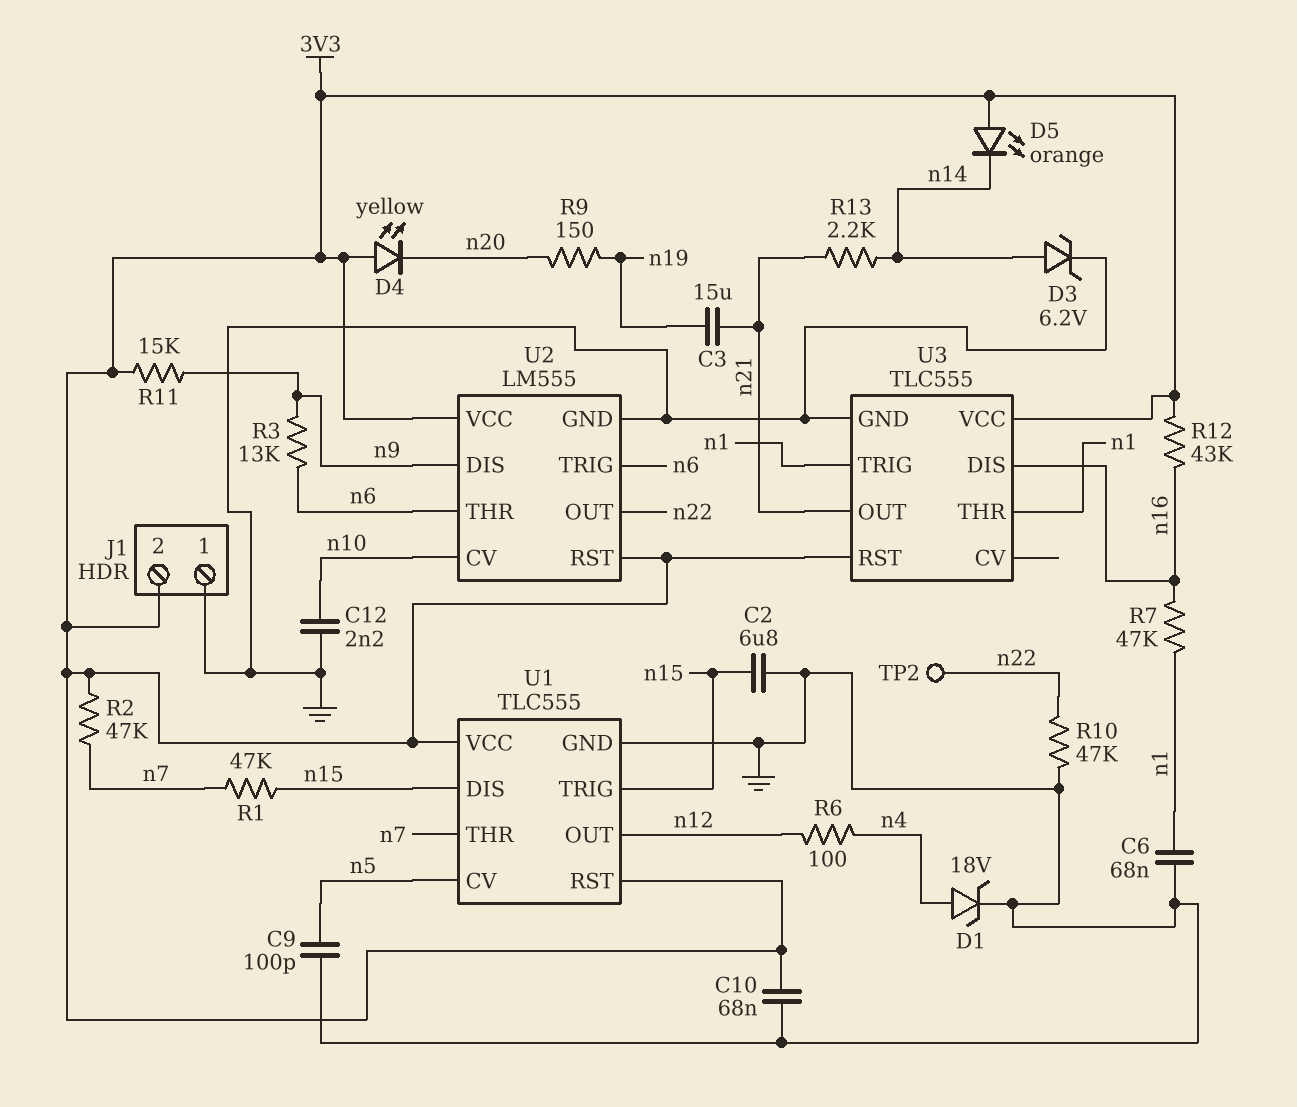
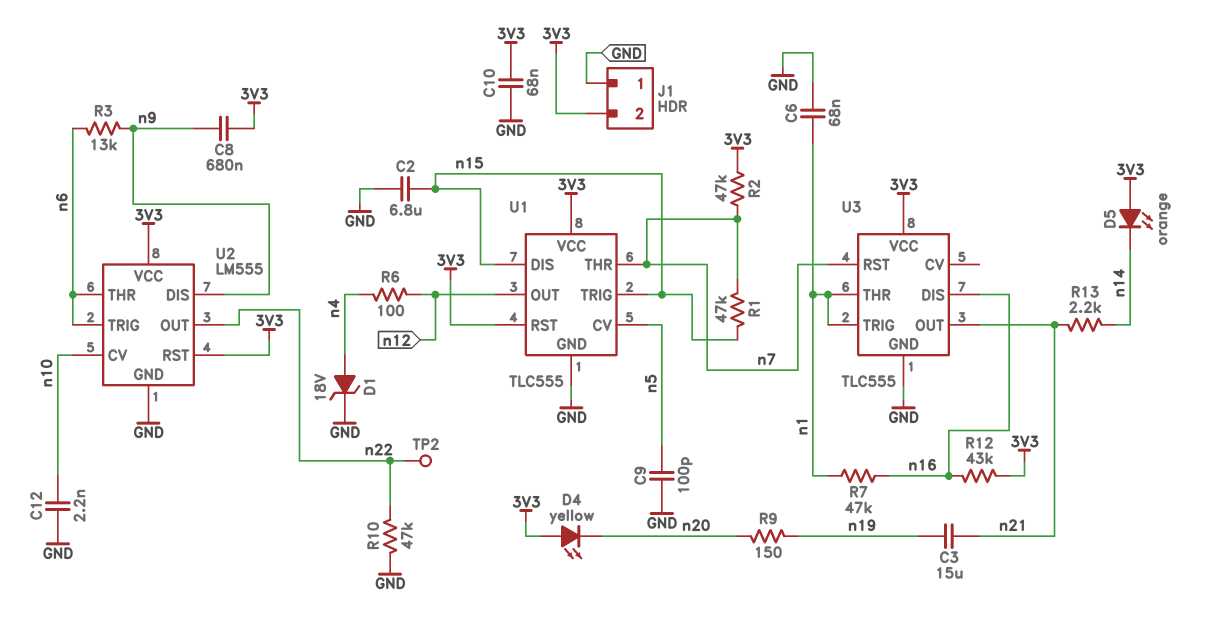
C8: none -> 680nF (3V3, n9)
D3: zener 6.2V (A n14, K GND) -> none
R11: 15k (3V3, n9) -> none
U3 pin RST: 3V3 -> n7

